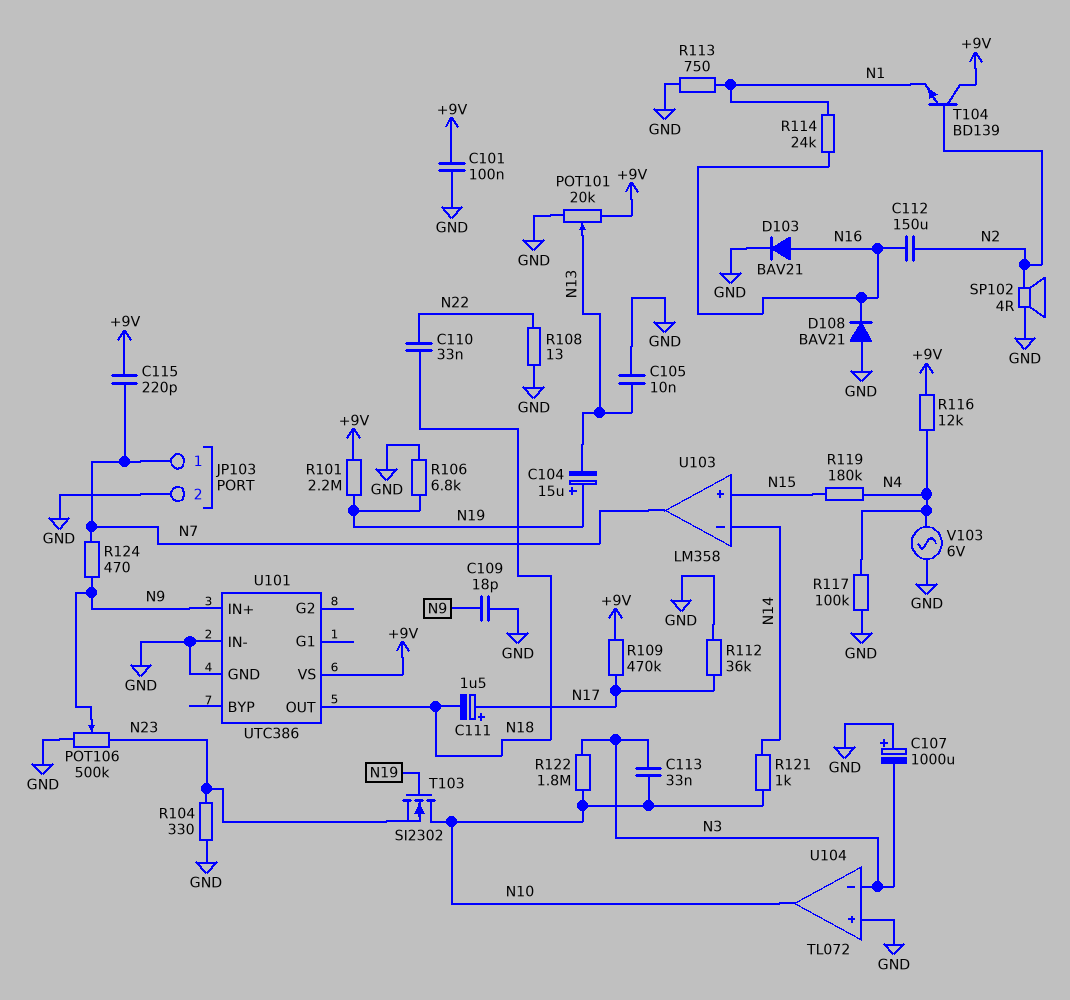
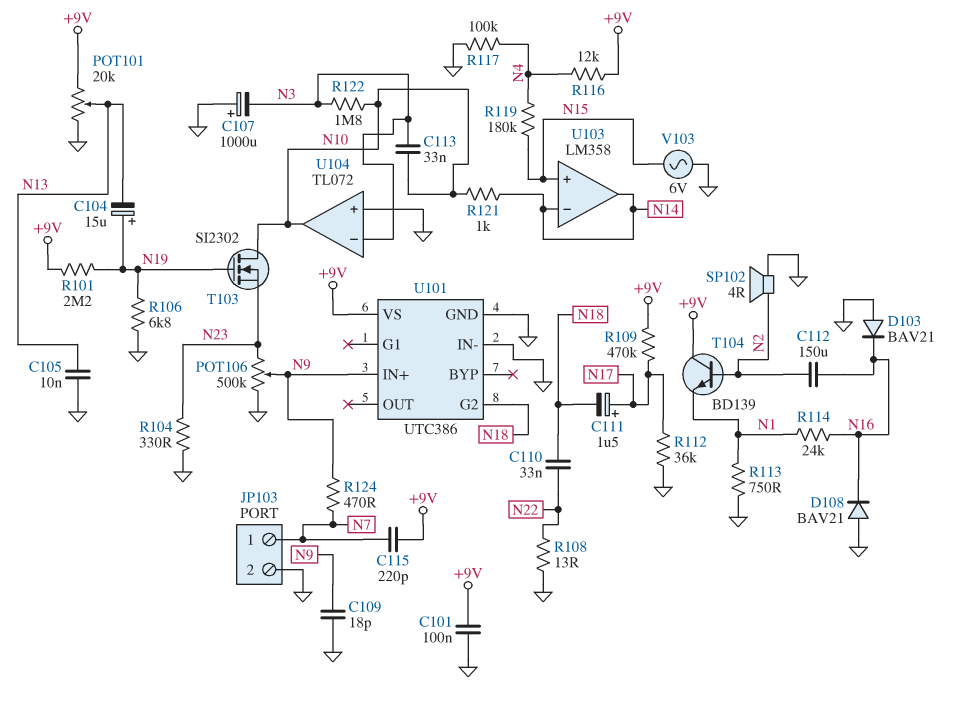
D103: diode BAV21 (A N16, K GND) -> diode BAV21 (A GND, K N16)
U101 pin G2: none -> N18
U101 pin OUT: N18 -> none
U103 pin out: N7 -> N14
V103: AC 6V (GND, N4) -> AC 6V (GND, N15)

